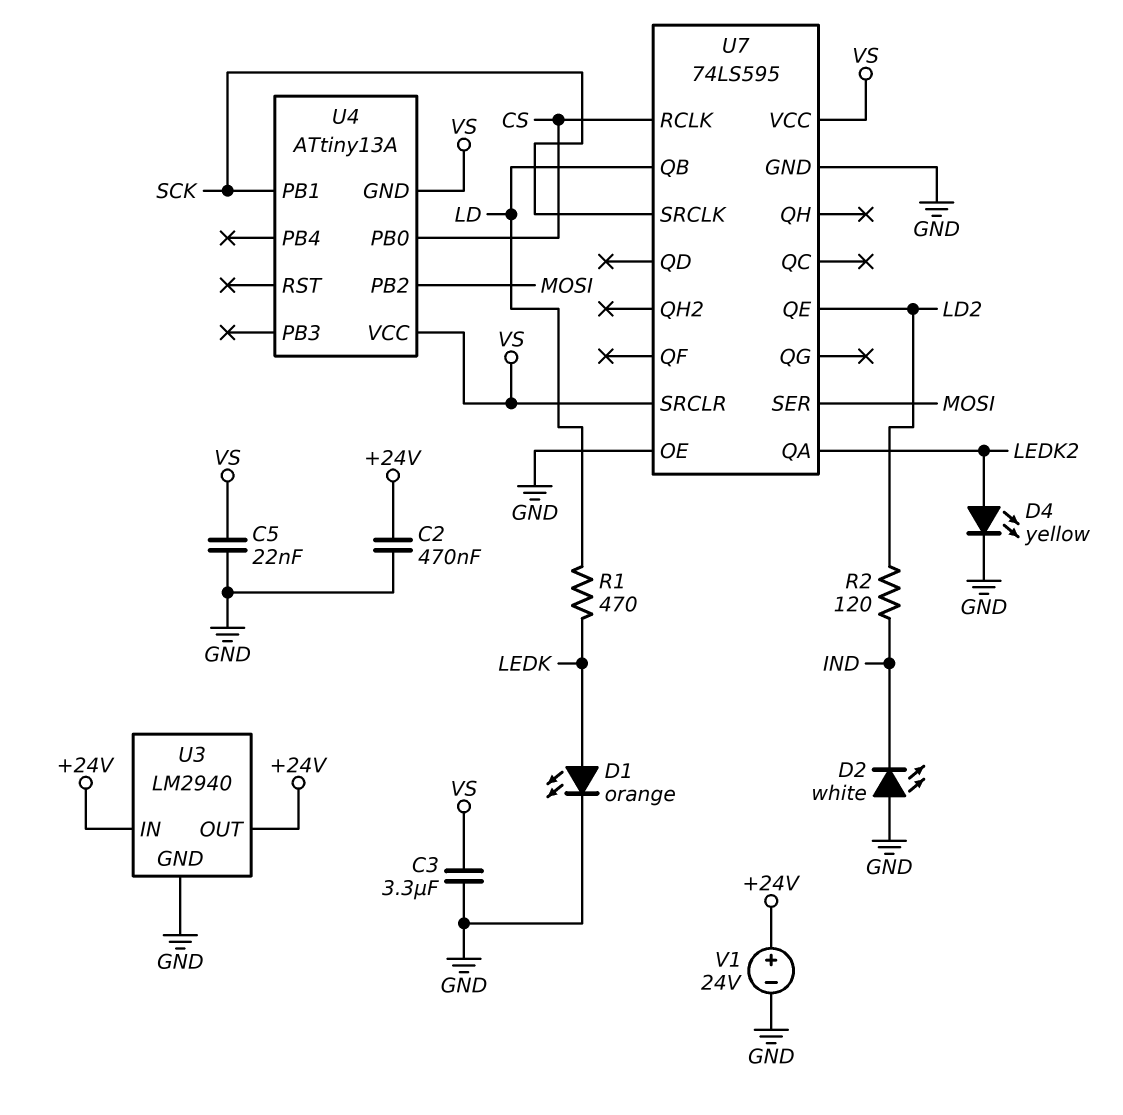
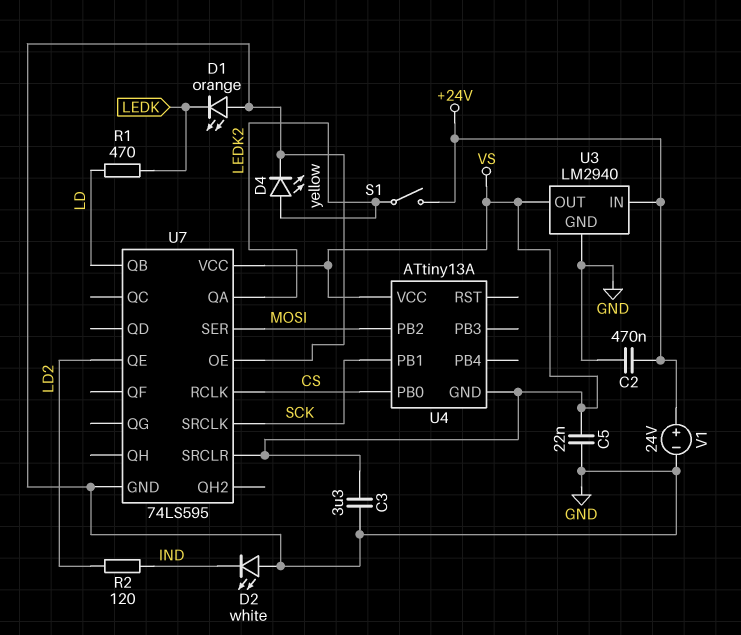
D1: LED orange (A LEDK, K GND) -> LED orange (A GND, K LEDK)
S1: none -> switch (+24V, LEDK2)
U3 pin OUT: +24V -> VS

